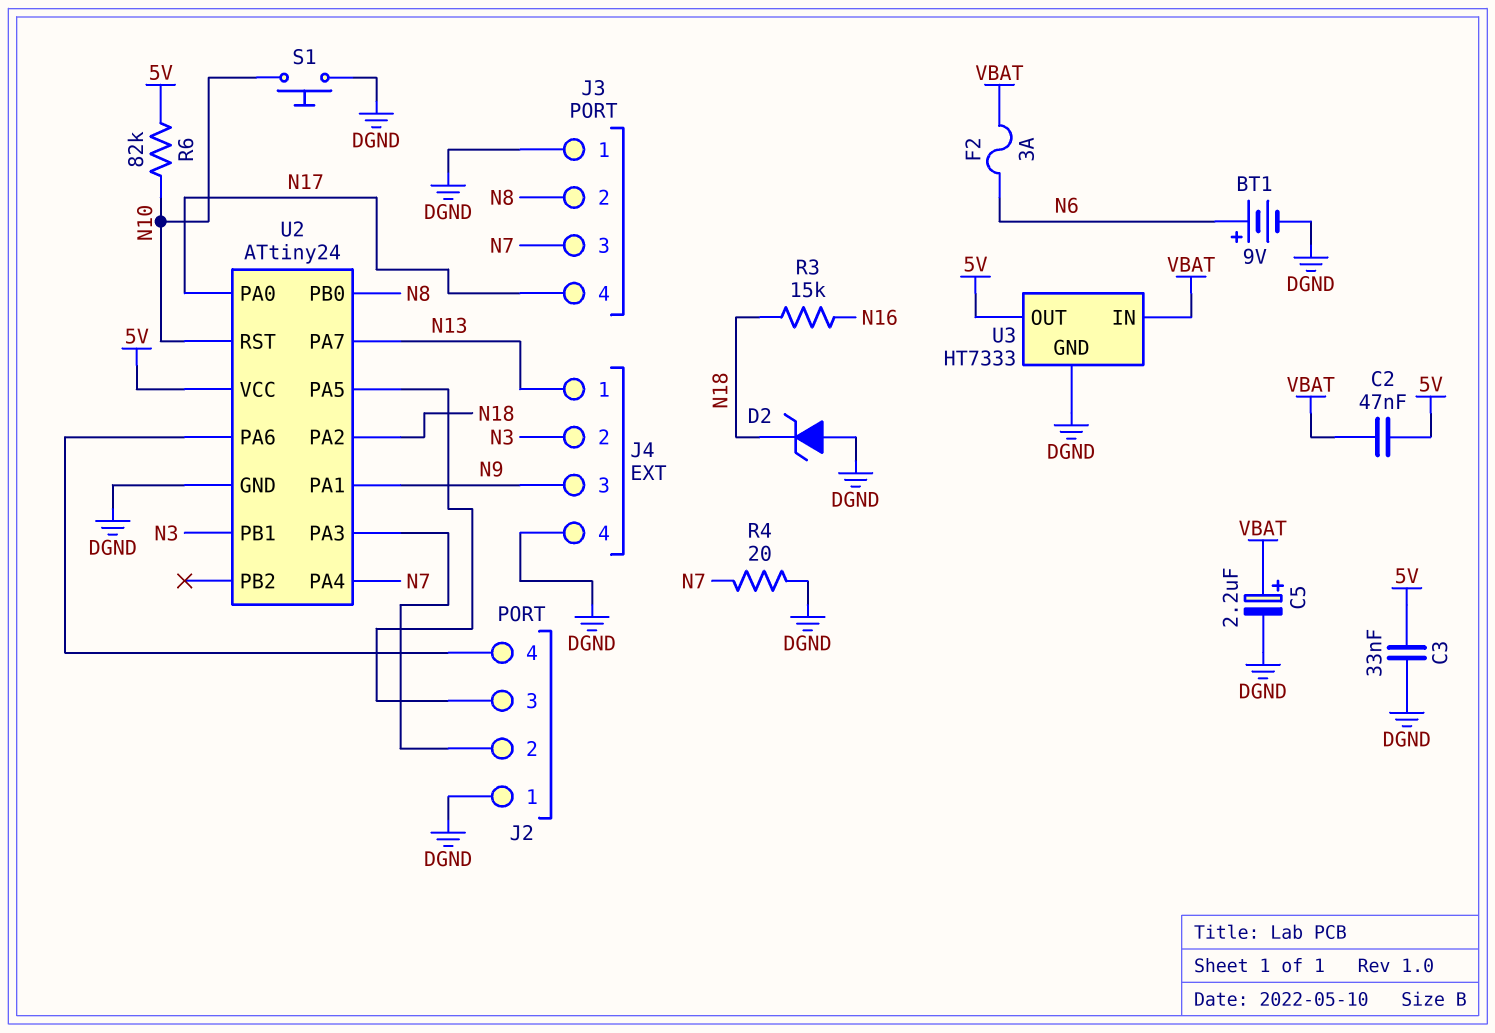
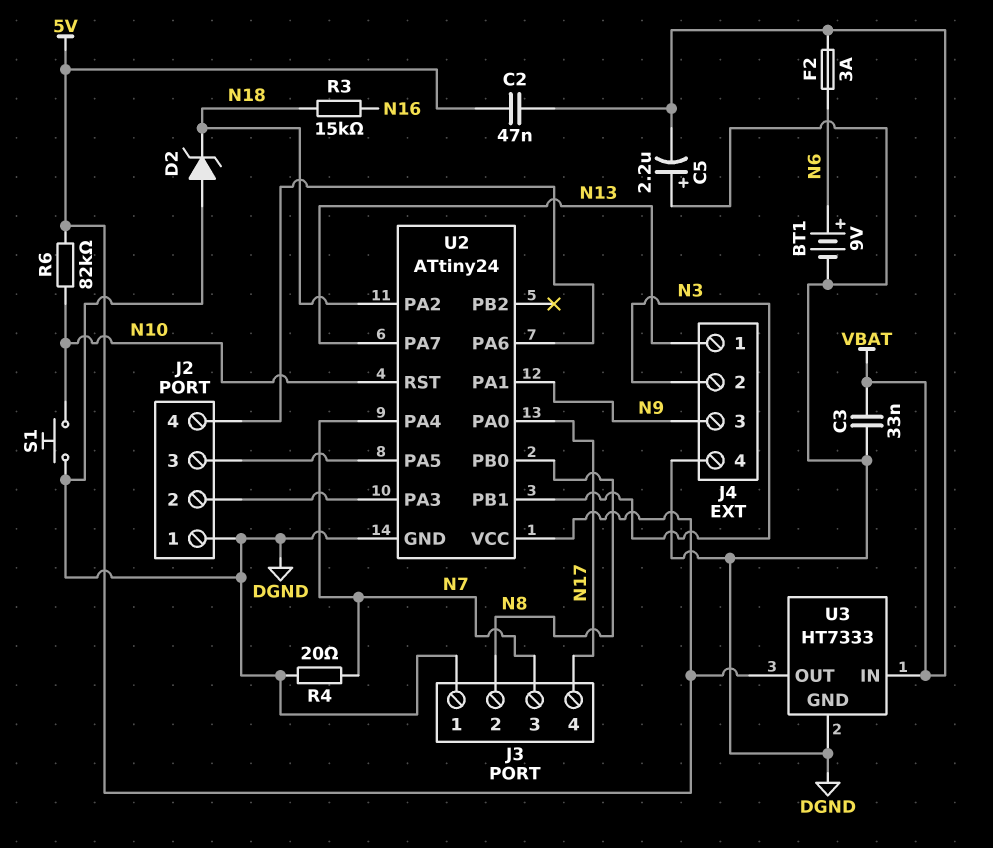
C3: 33nF (5V, DGND) -> 33nF (DGND, VBAT)
C5: 2.2uF (plus VBAT, minus DGND) -> 2.2uF (plus DGND, minus VBAT)

